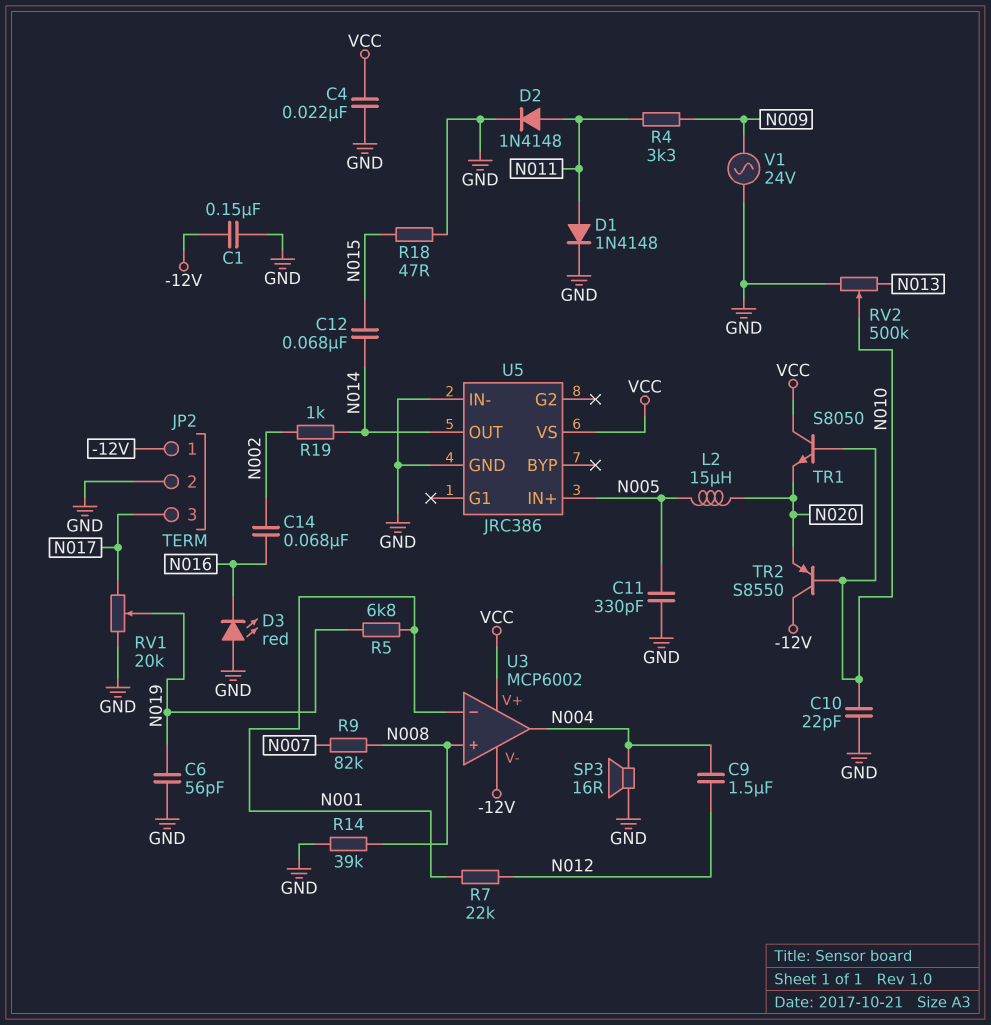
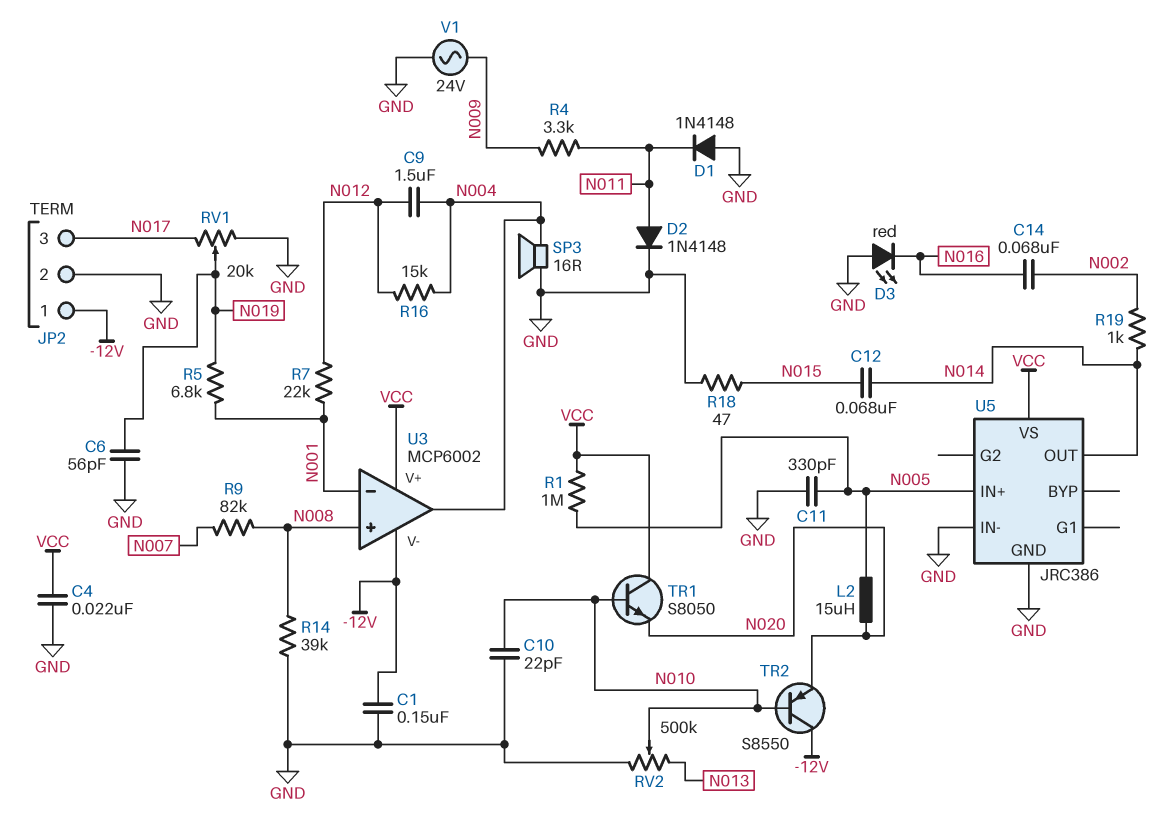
D1: diode 1N4148 (A N011, K GND) -> diode 1N4148 (A GND, K N011)
R1: none -> 1M (N005, VCC)
R16: none -> 15k (N004, N012)

